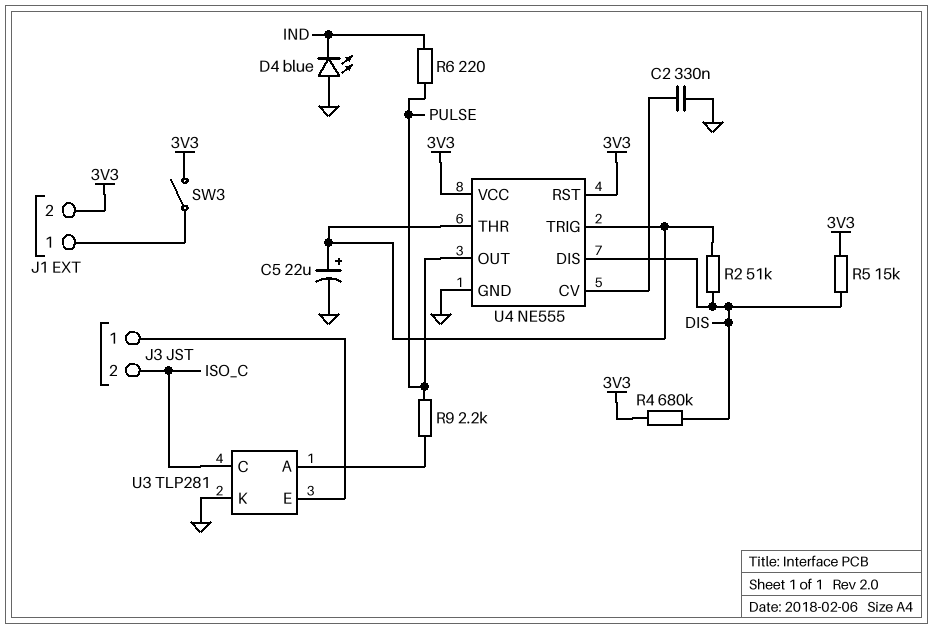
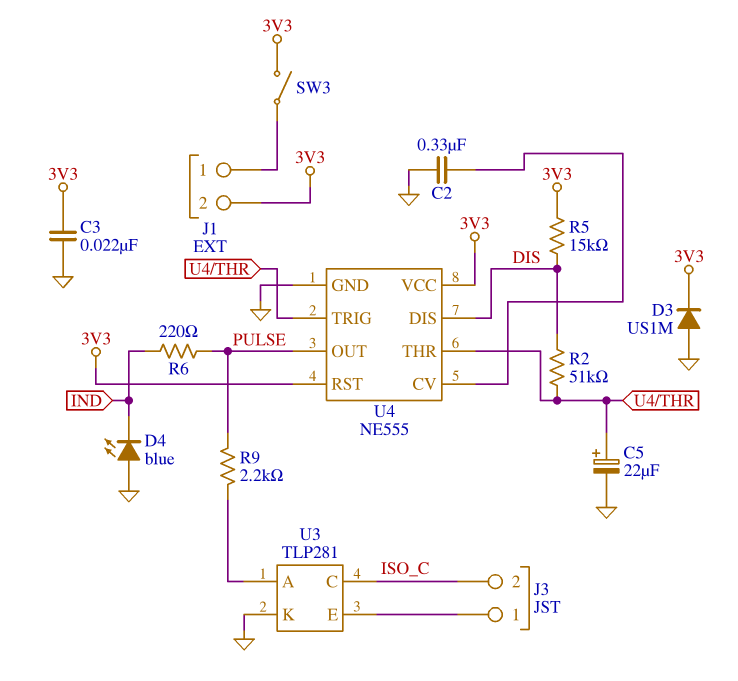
C3: none -> 22nF (3V3, GND)
D3: none -> diode US1M (A GND, K 3V3)
R4: 680k (3V3, DIS) -> none

